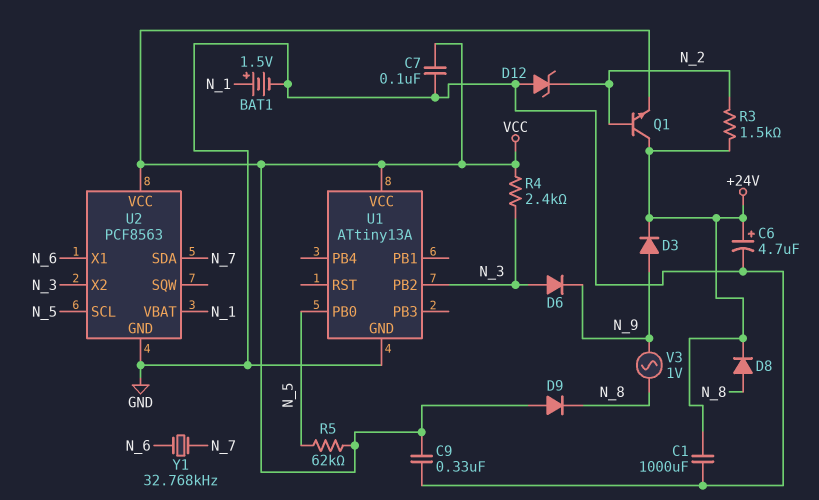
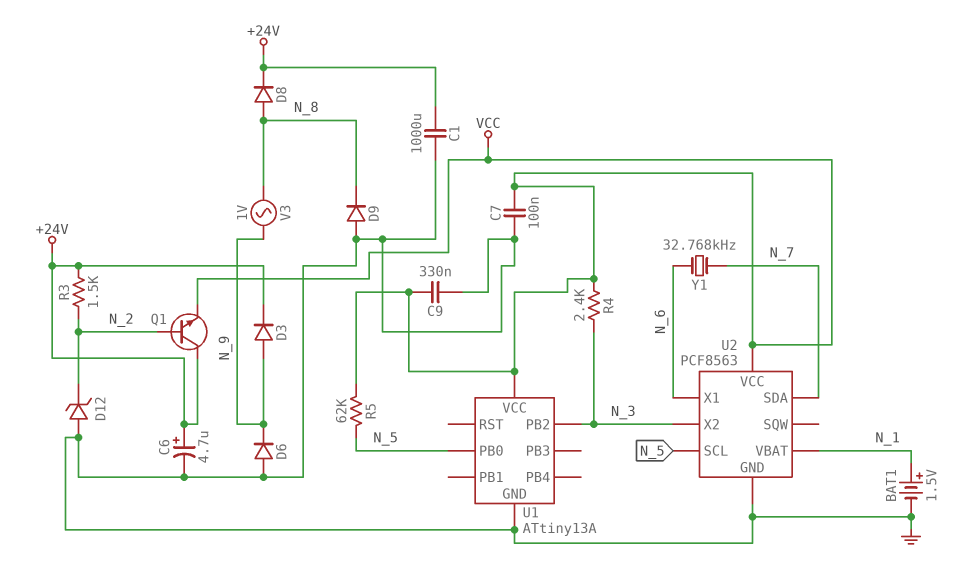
D6: diode (A N_3, K N_9) -> diode (A GND, K N_9)
D9: diode (A VCC, K N_8) -> diode (A GND, K N_8)

